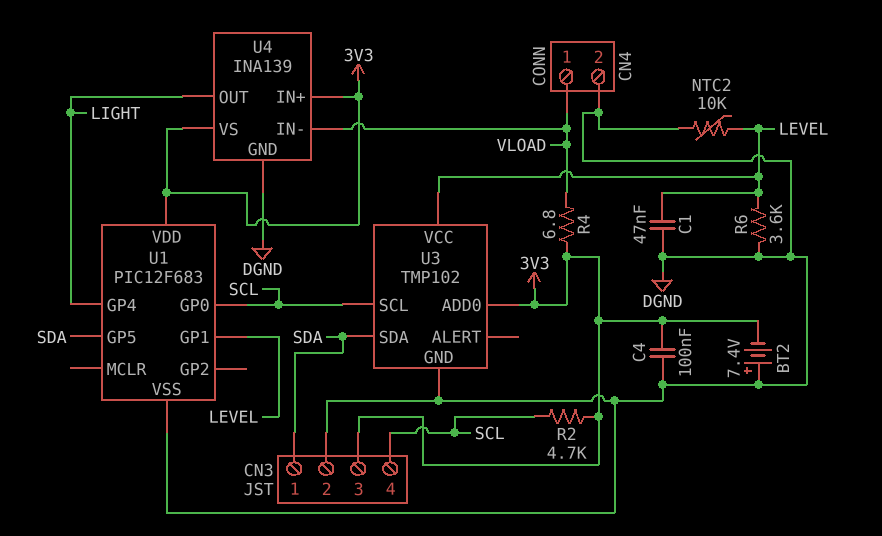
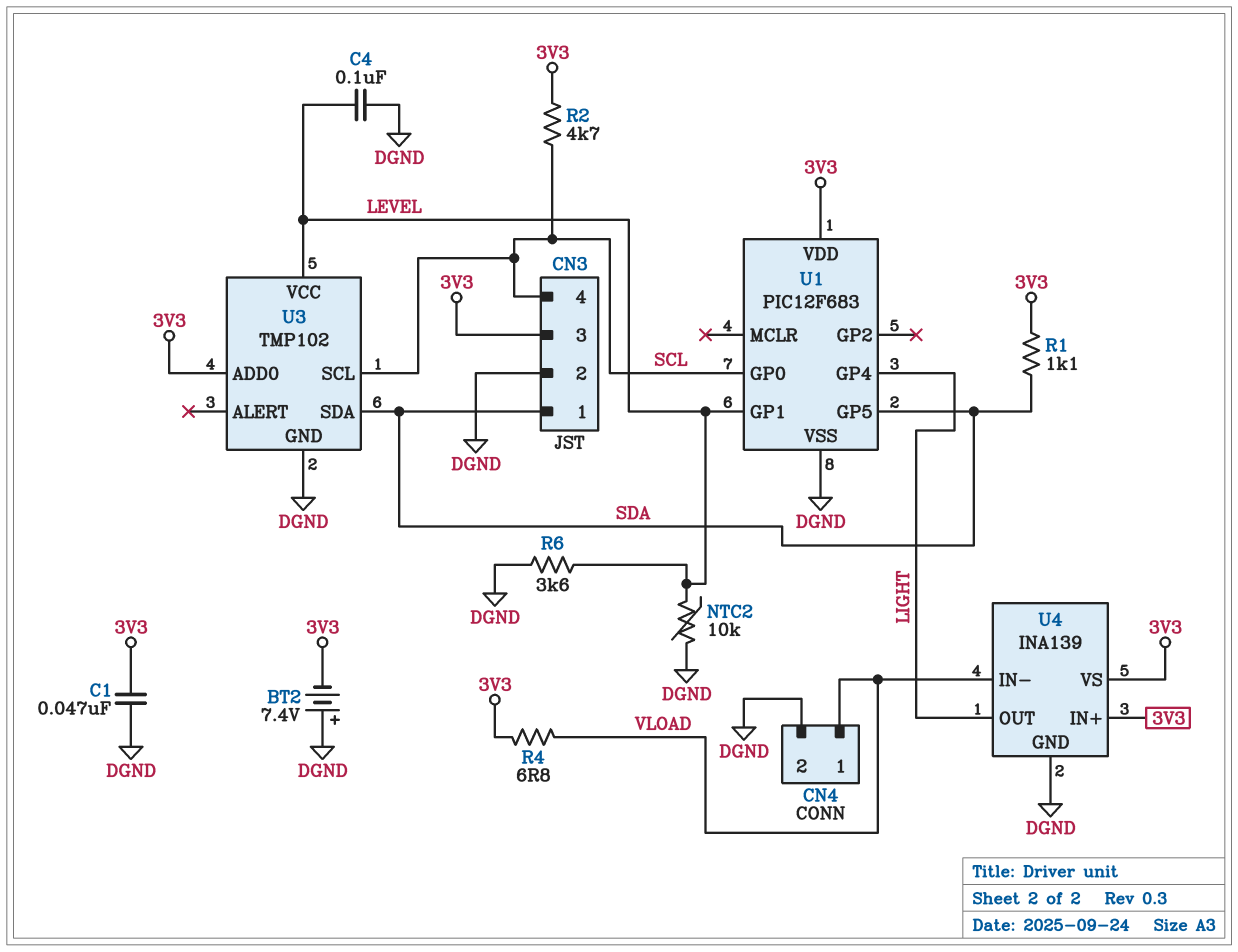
C1: 47nF (DGND, LEVEL) -> 47nF (3V3, DGND)
C4: 100nF (3V3, DGND) -> 100nF (DGND, LEVEL)
R1: none -> 1.1k (3V3, SDA)

